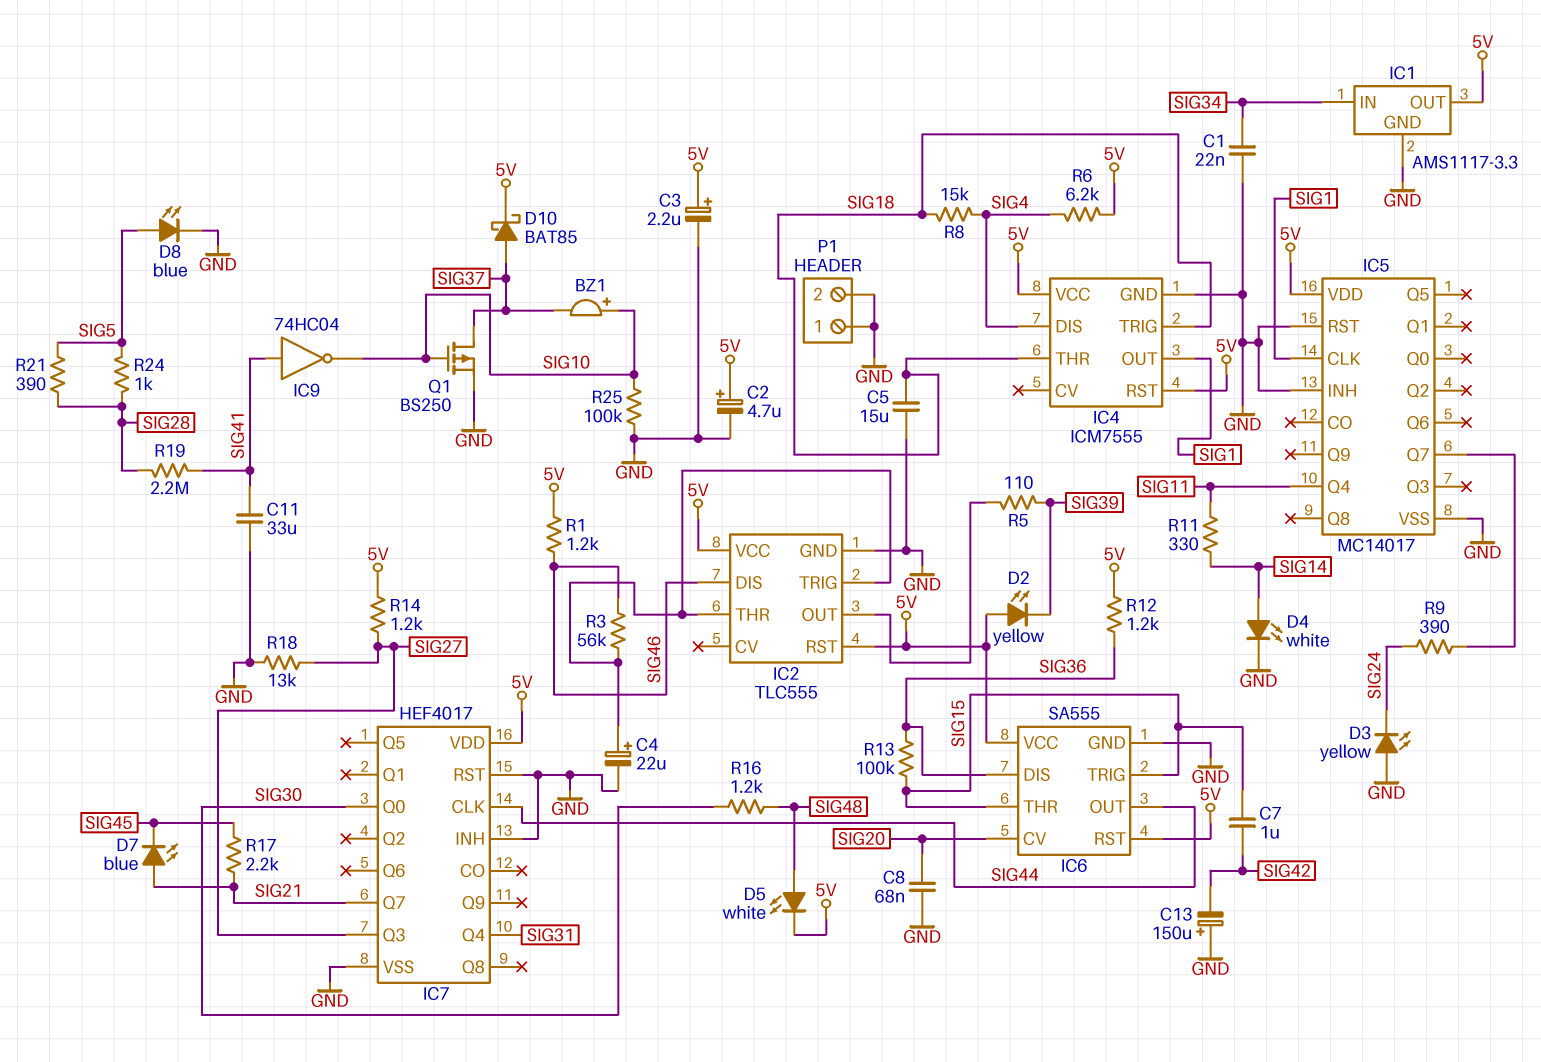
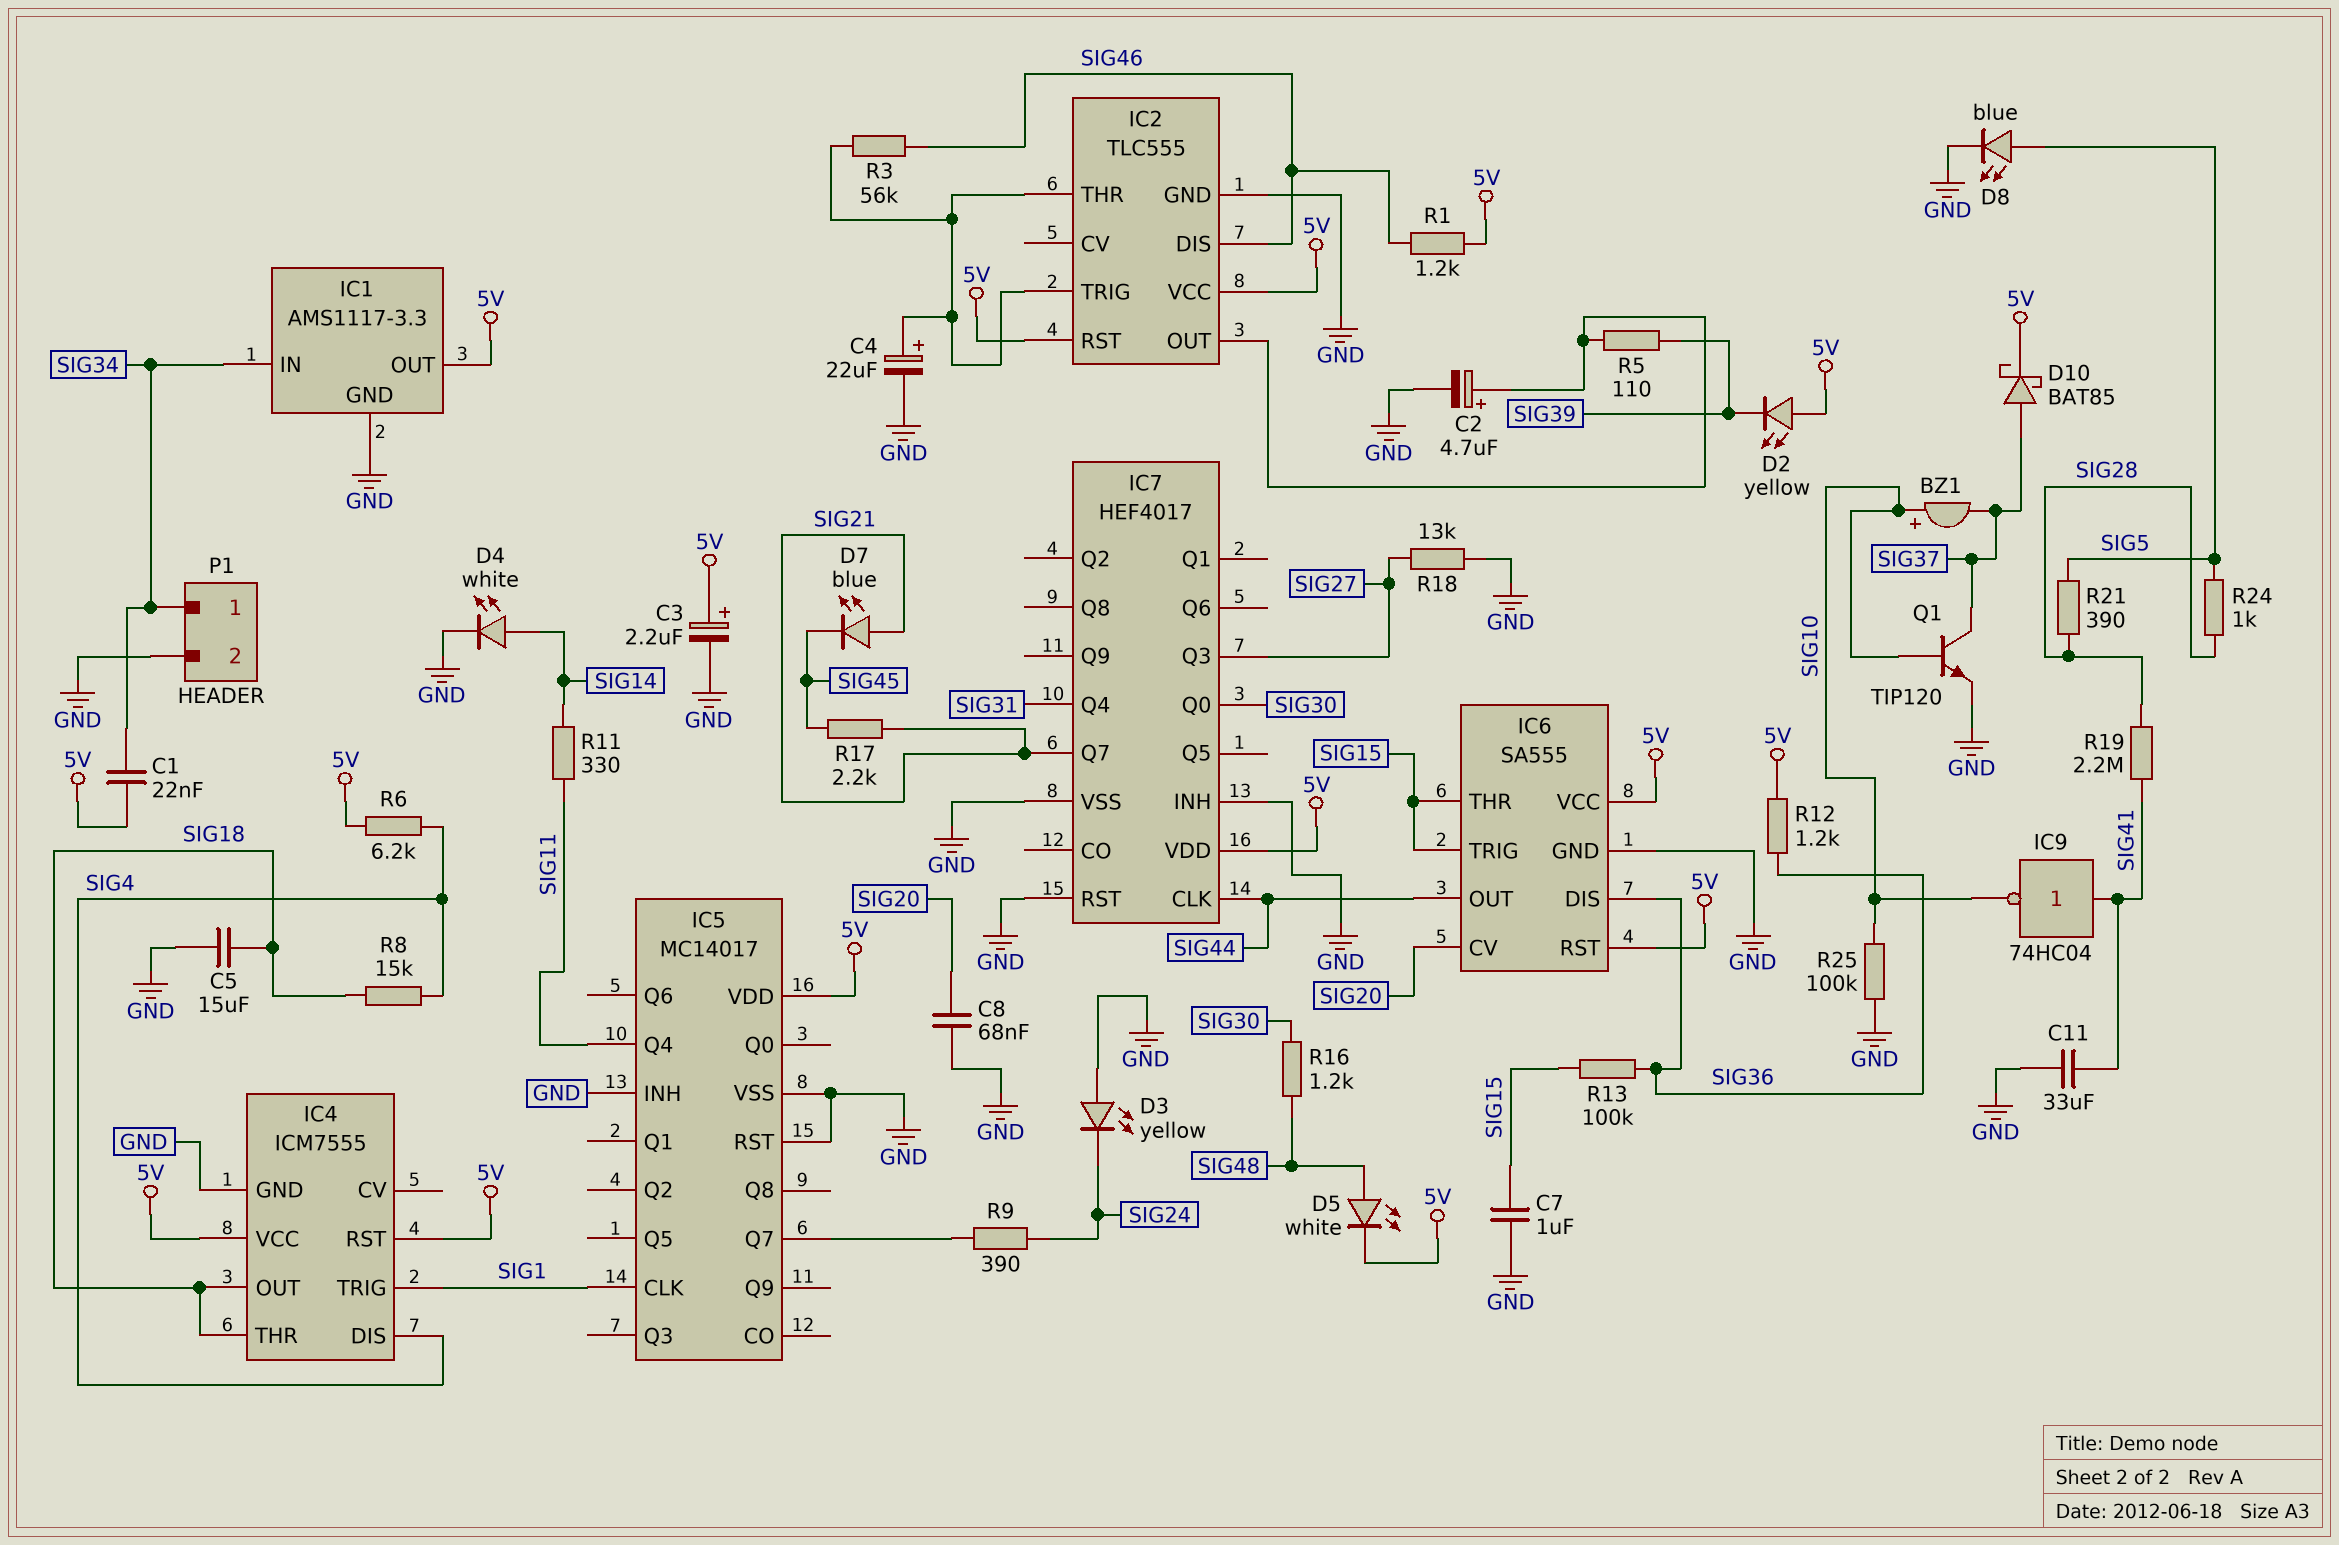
C1: 22nF (GND, SIG34) -> 22nF (5V, SIG34)
C2: 4.7uF (plus 5V, minus GND) -> 4.7uF (plus IC2/OUT, minus GND)
C7: 1uF (SIG15, SIG42) -> 1uF (GND, SIG15)
C13: 150uF (plus GND, minus SIG42) -> none
IC4 pin OUT: SIG1 -> SIG18
IC4 pin TRIG: SIG18 -> SIG1
P1 pin 1: GND -> SIG34
Q1: PMOS BS250 (G SIG10, D SIG37, S GND) -> NPN TIP120 (B SIG10, C SIG37, E GND)
R14: 1.2k (5V, SIG27) -> none

